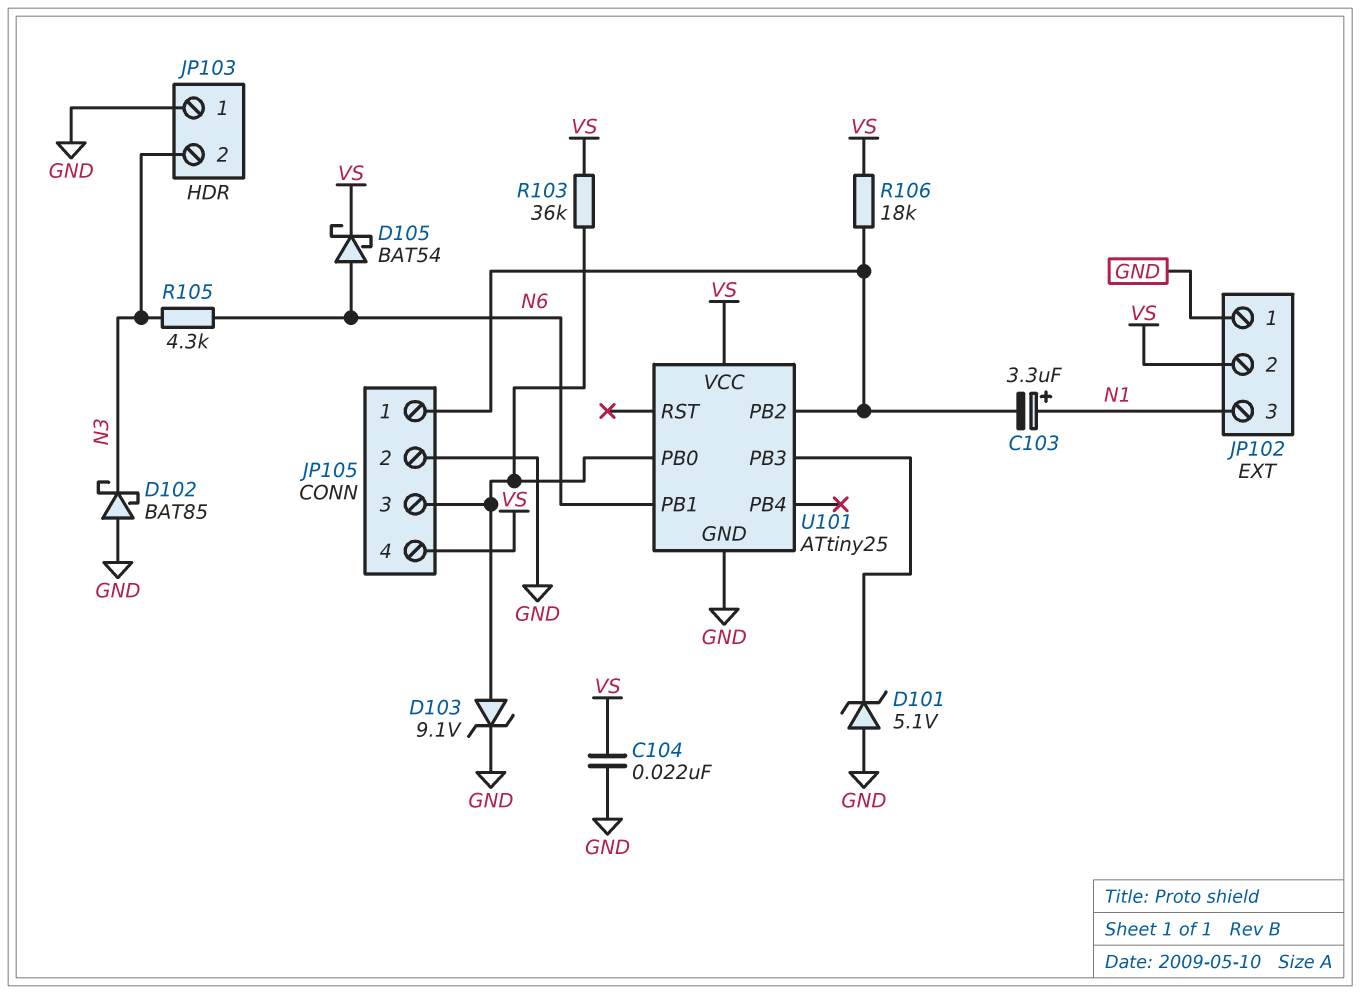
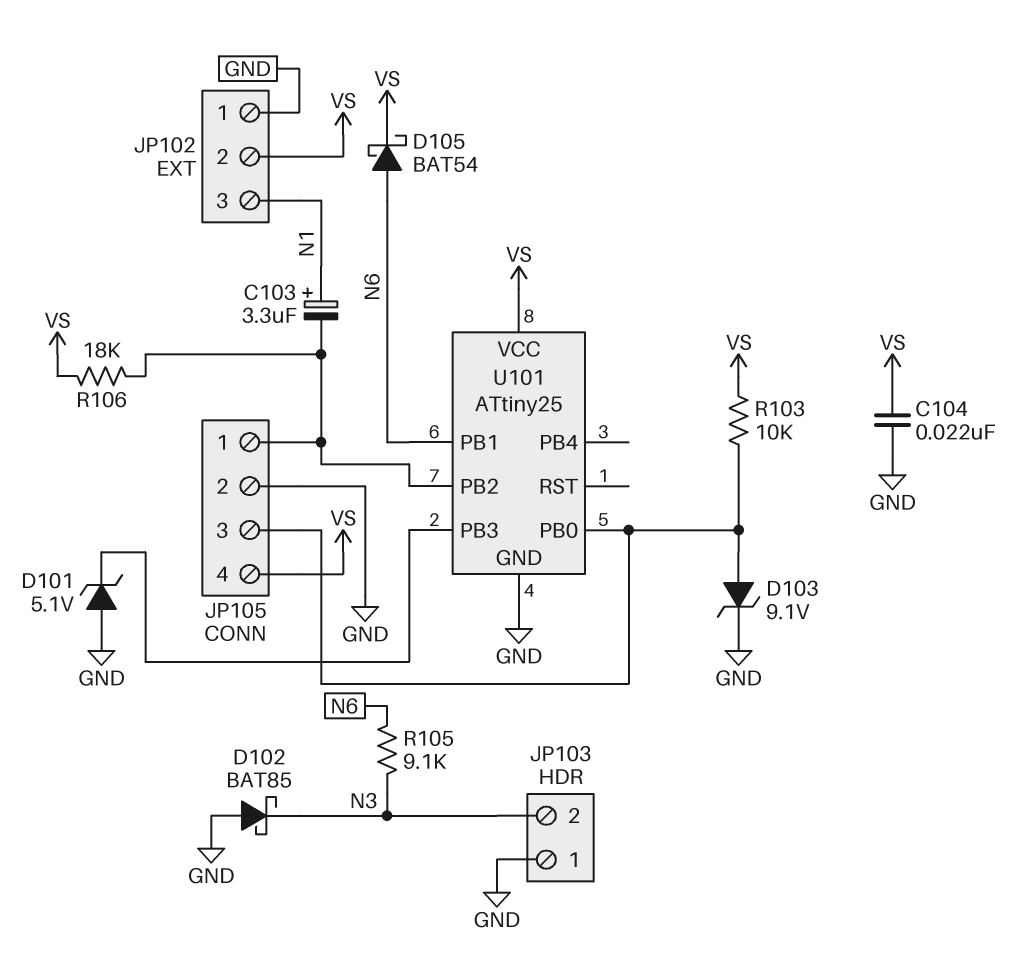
R103: 36k (JP105/3, VS) -> 10k (JP105/3, VS)
R105: 4.3k (N3, N6) -> 9.1k (N3, N6)

